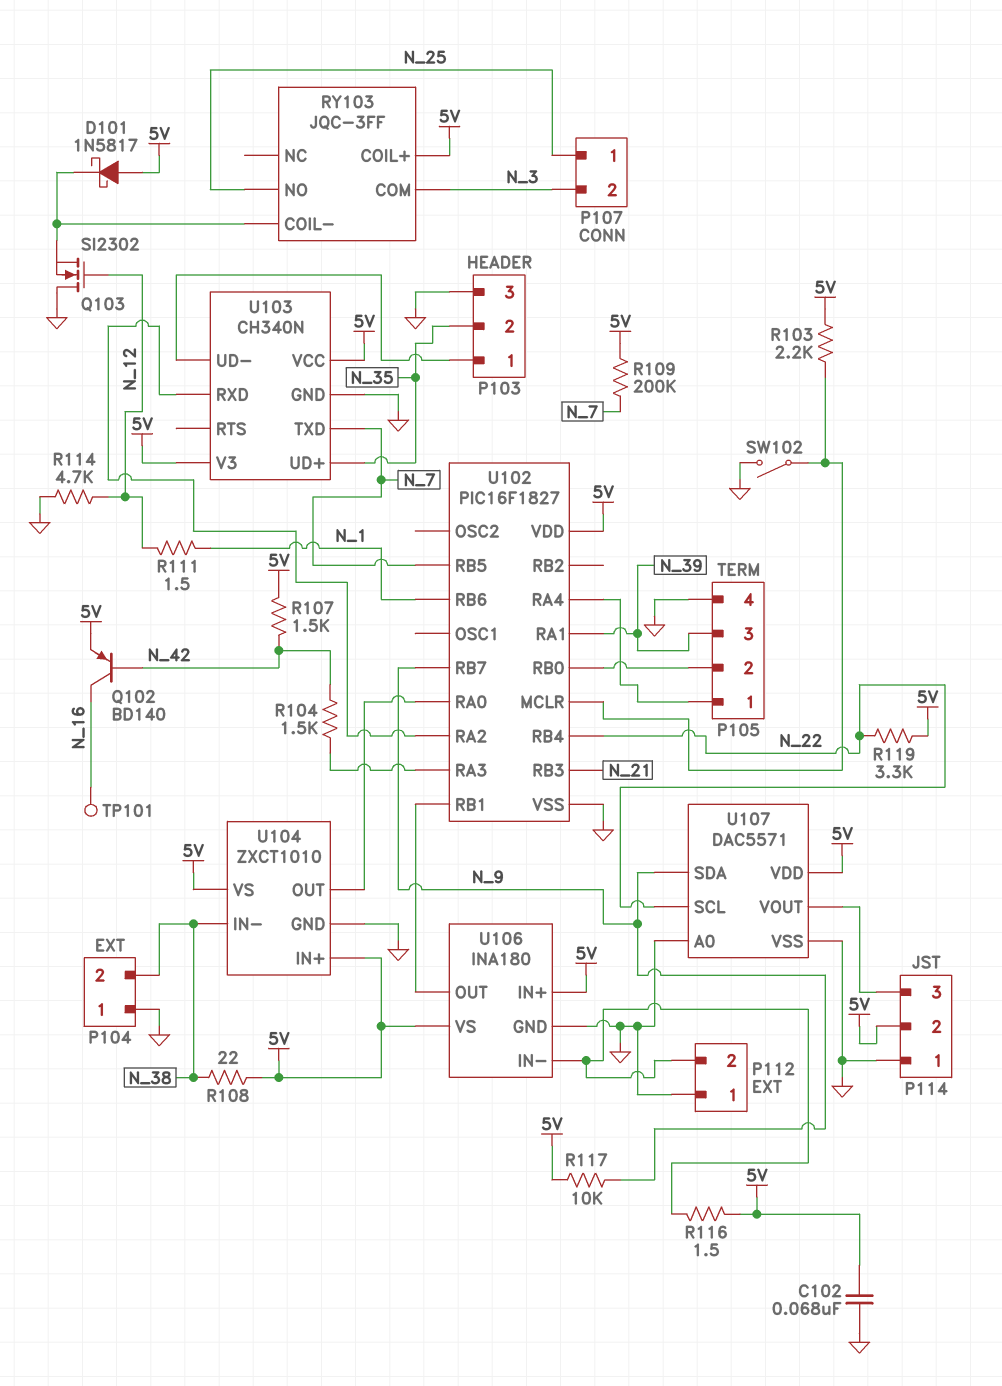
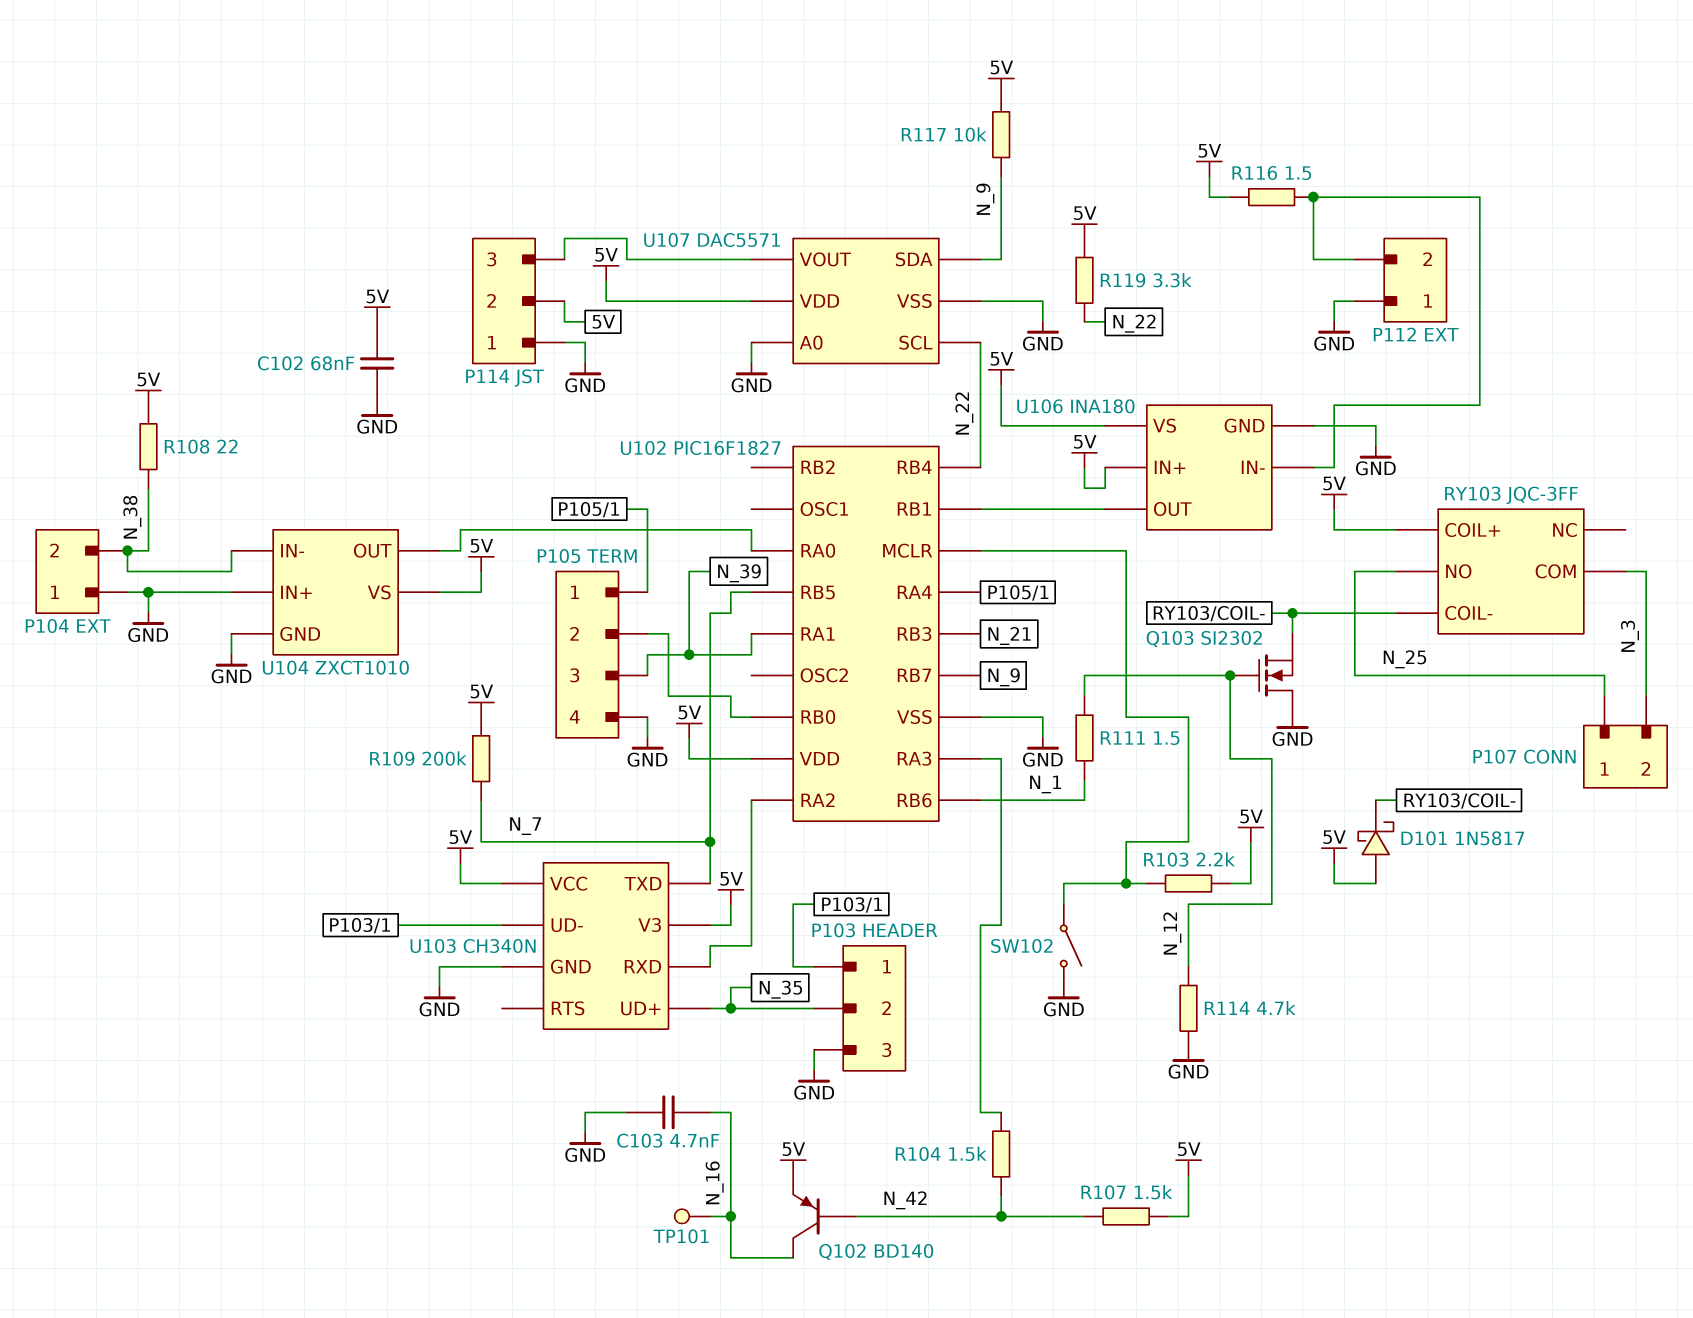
C103: none -> 4.7nF (GND, N_16)
U104 pin IN+: 5V -> GND

